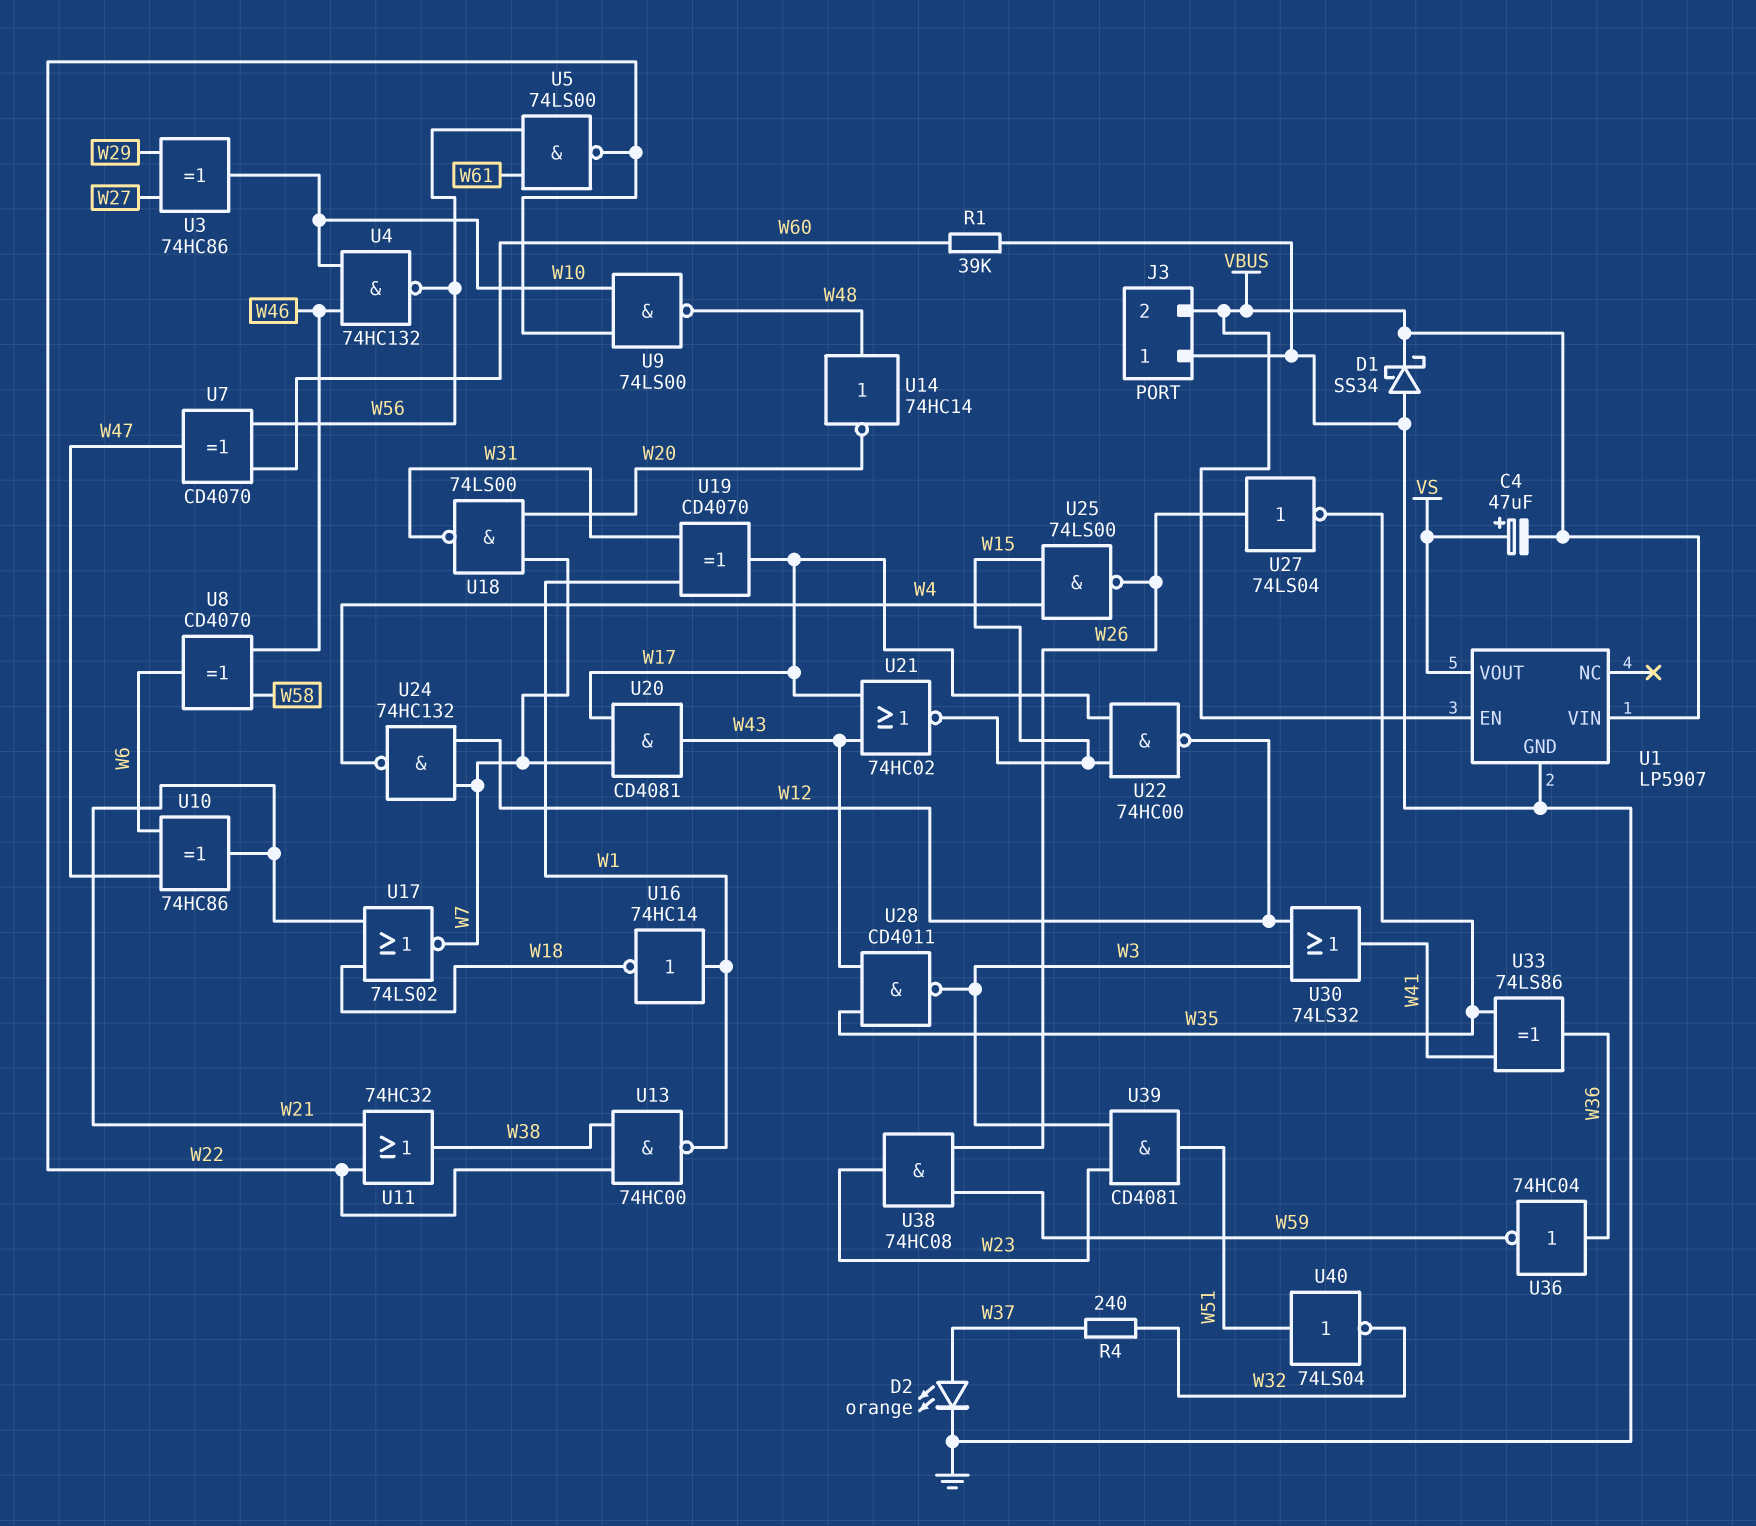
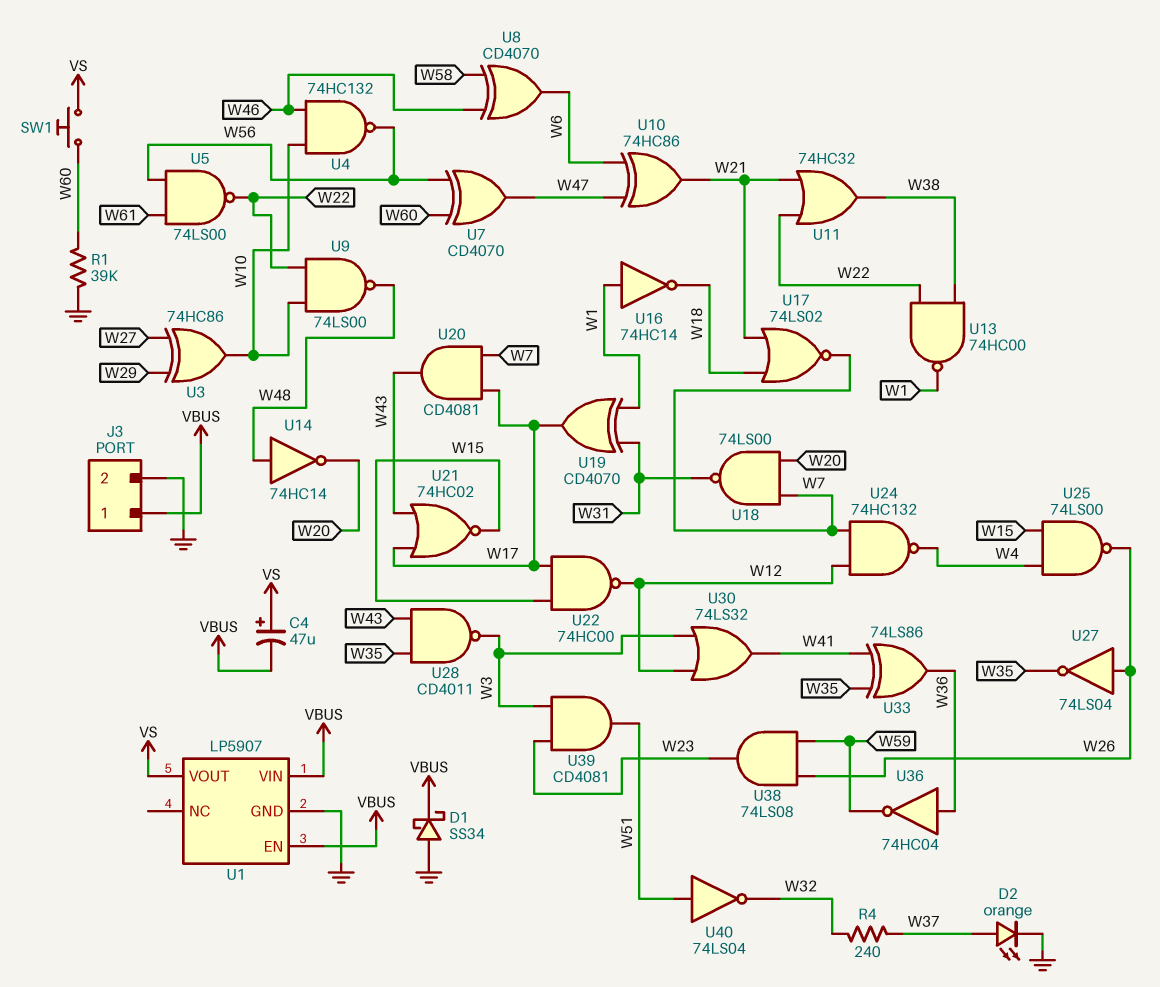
J3 pin 1: GND -> VBUS
J3 pin 2: VBUS -> GND
SW1: none -> button (VS, W60)
U38: AND 74HC08 (in W26, in W59, out W23) -> AND 74LS08 (in W26, in W59, out W23)

